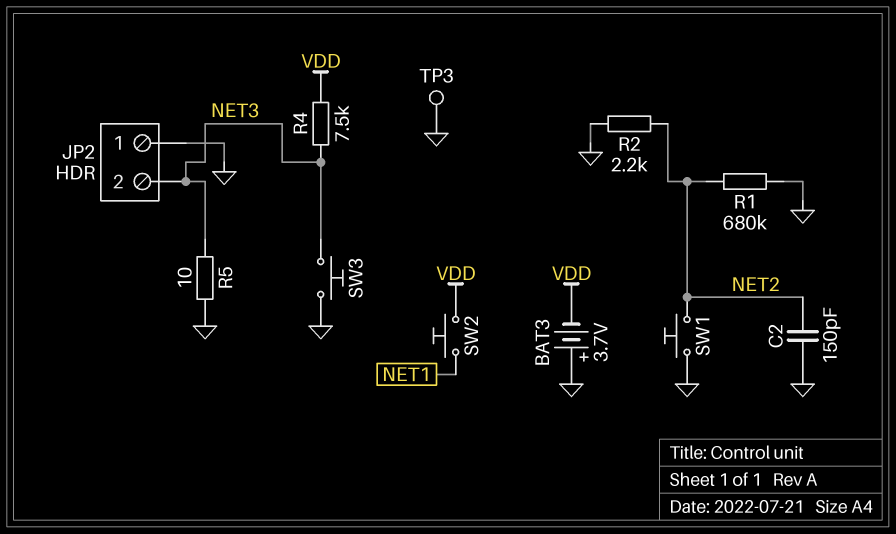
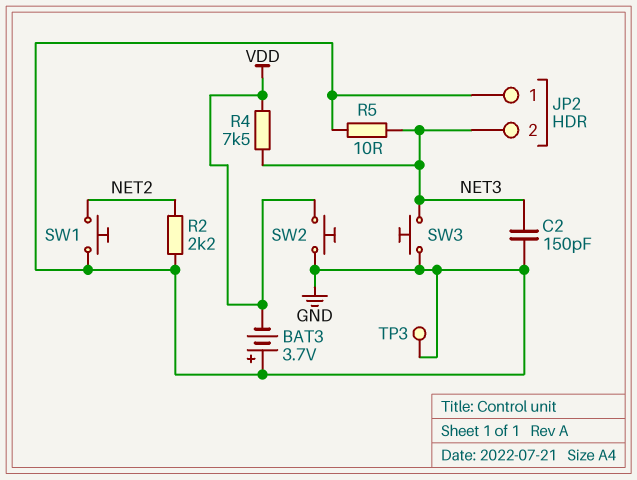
C2: 150pF (GND, NET2) -> 150pF (GND, NET3)
R1: 680k (GND, NET2) -> none
SW2: button (NET1, VDD) -> button (GND, VDD)

